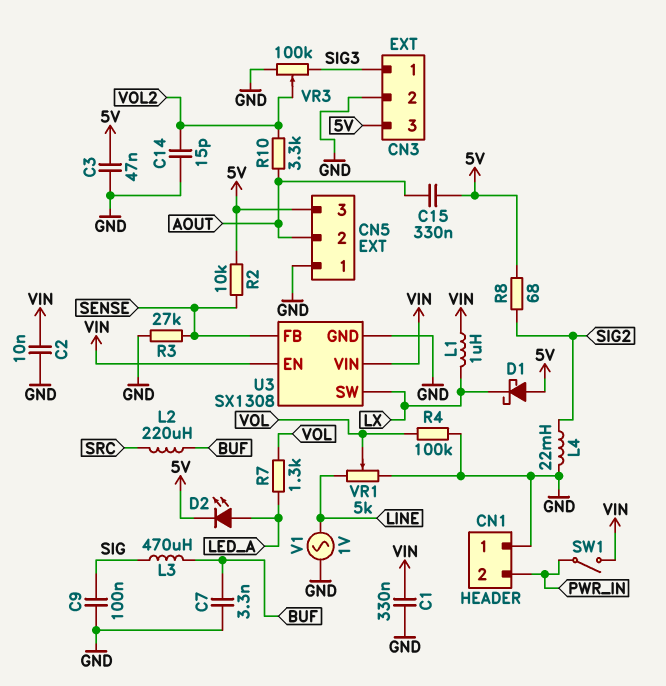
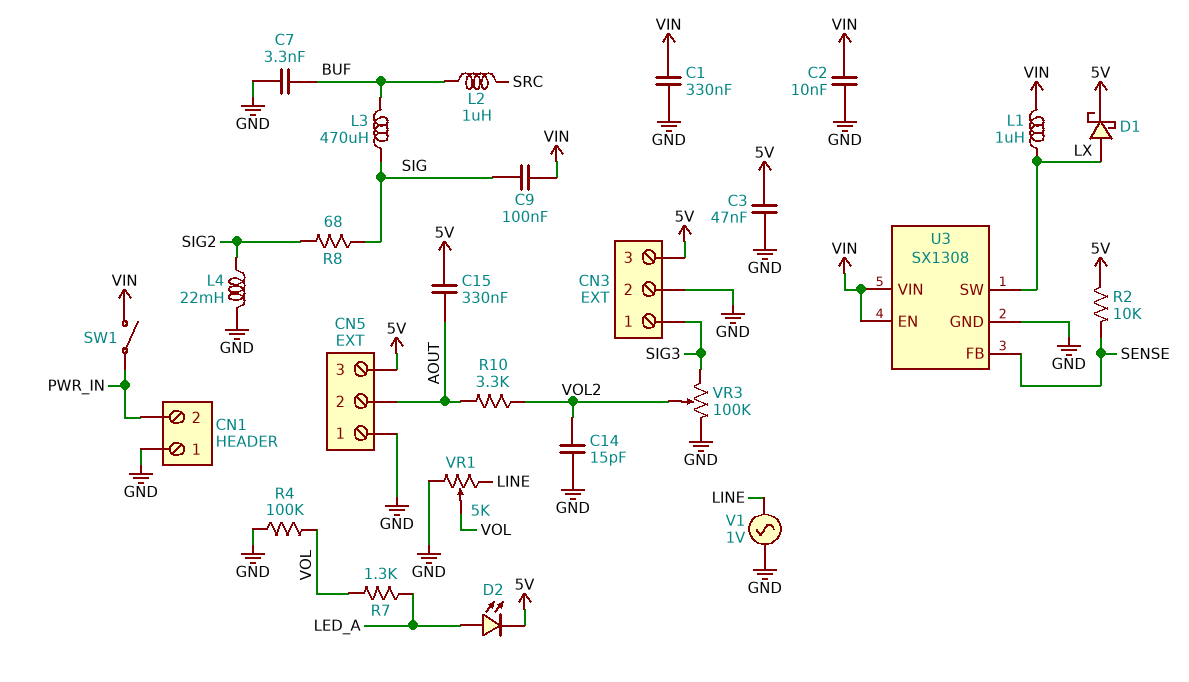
C9: 100nF (GND, SIG) -> 100nF (SIG, VIN)
D1: schottky (A 5V, K LX) -> schottky (A LX, K 5V)
L2: 220uH (BUF, SRC) -> 1uH (BUF, SRC)
R3: 27k (GND, SENSE) -> none
R8: 68 (5V, SIG2) -> 68 (SIG, SIG2)

